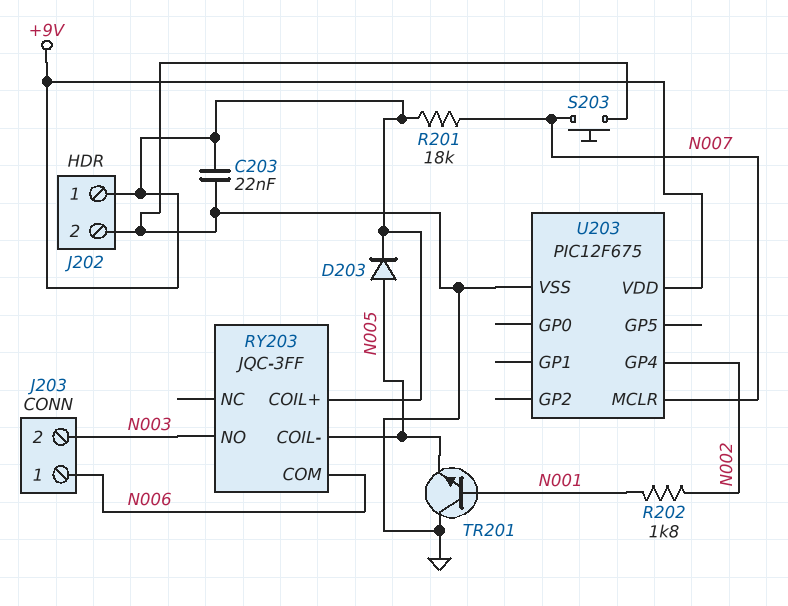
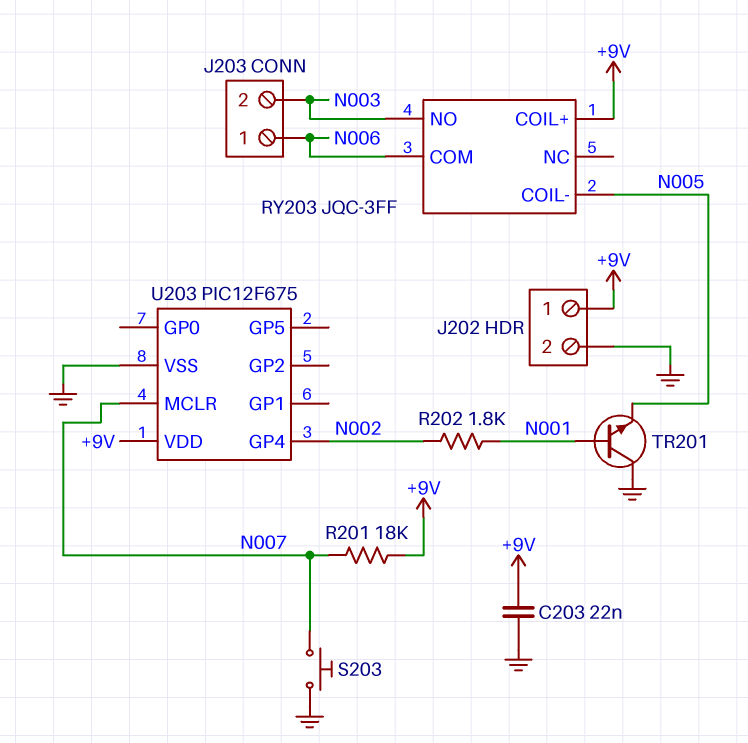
D203: diode (A N005, K +9V) -> none

